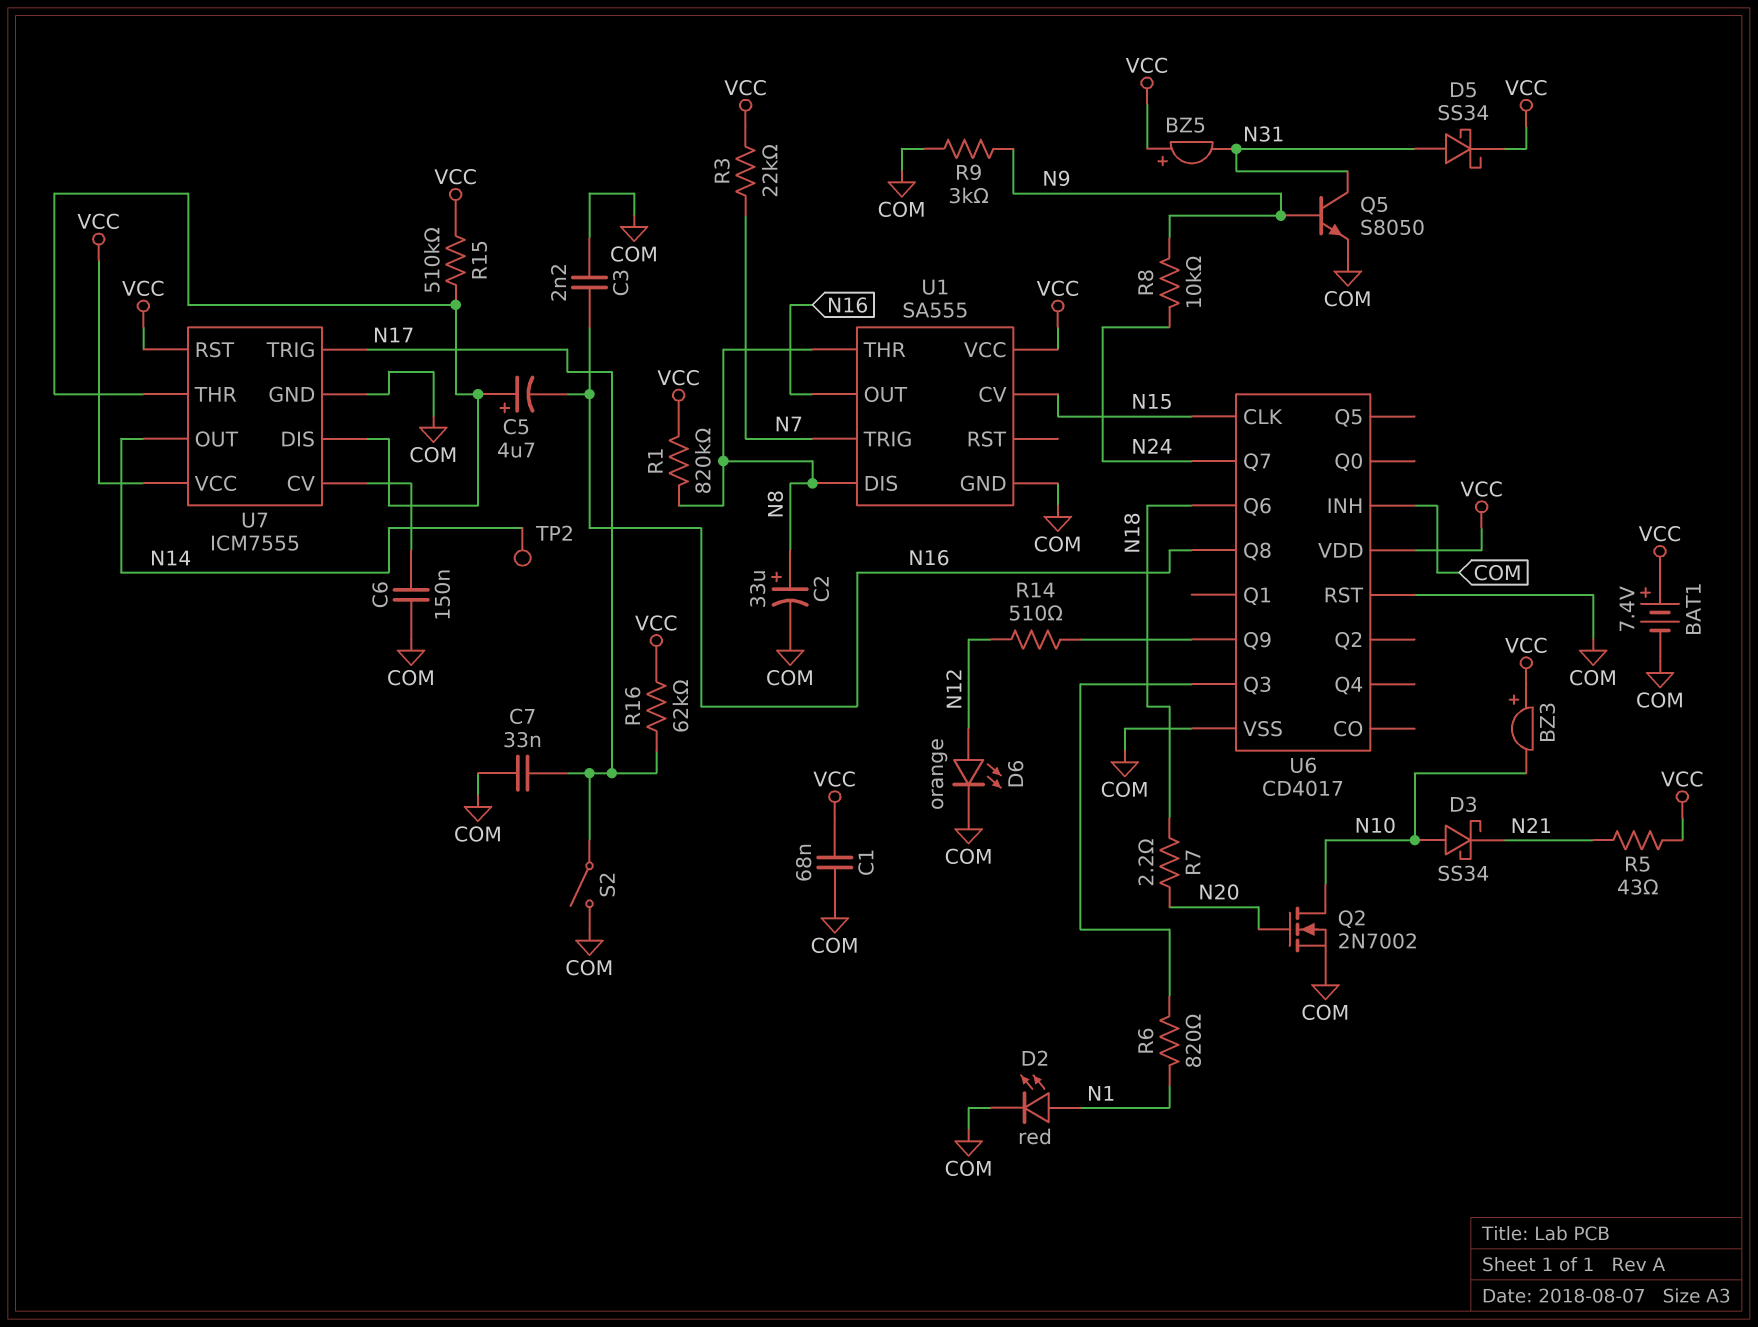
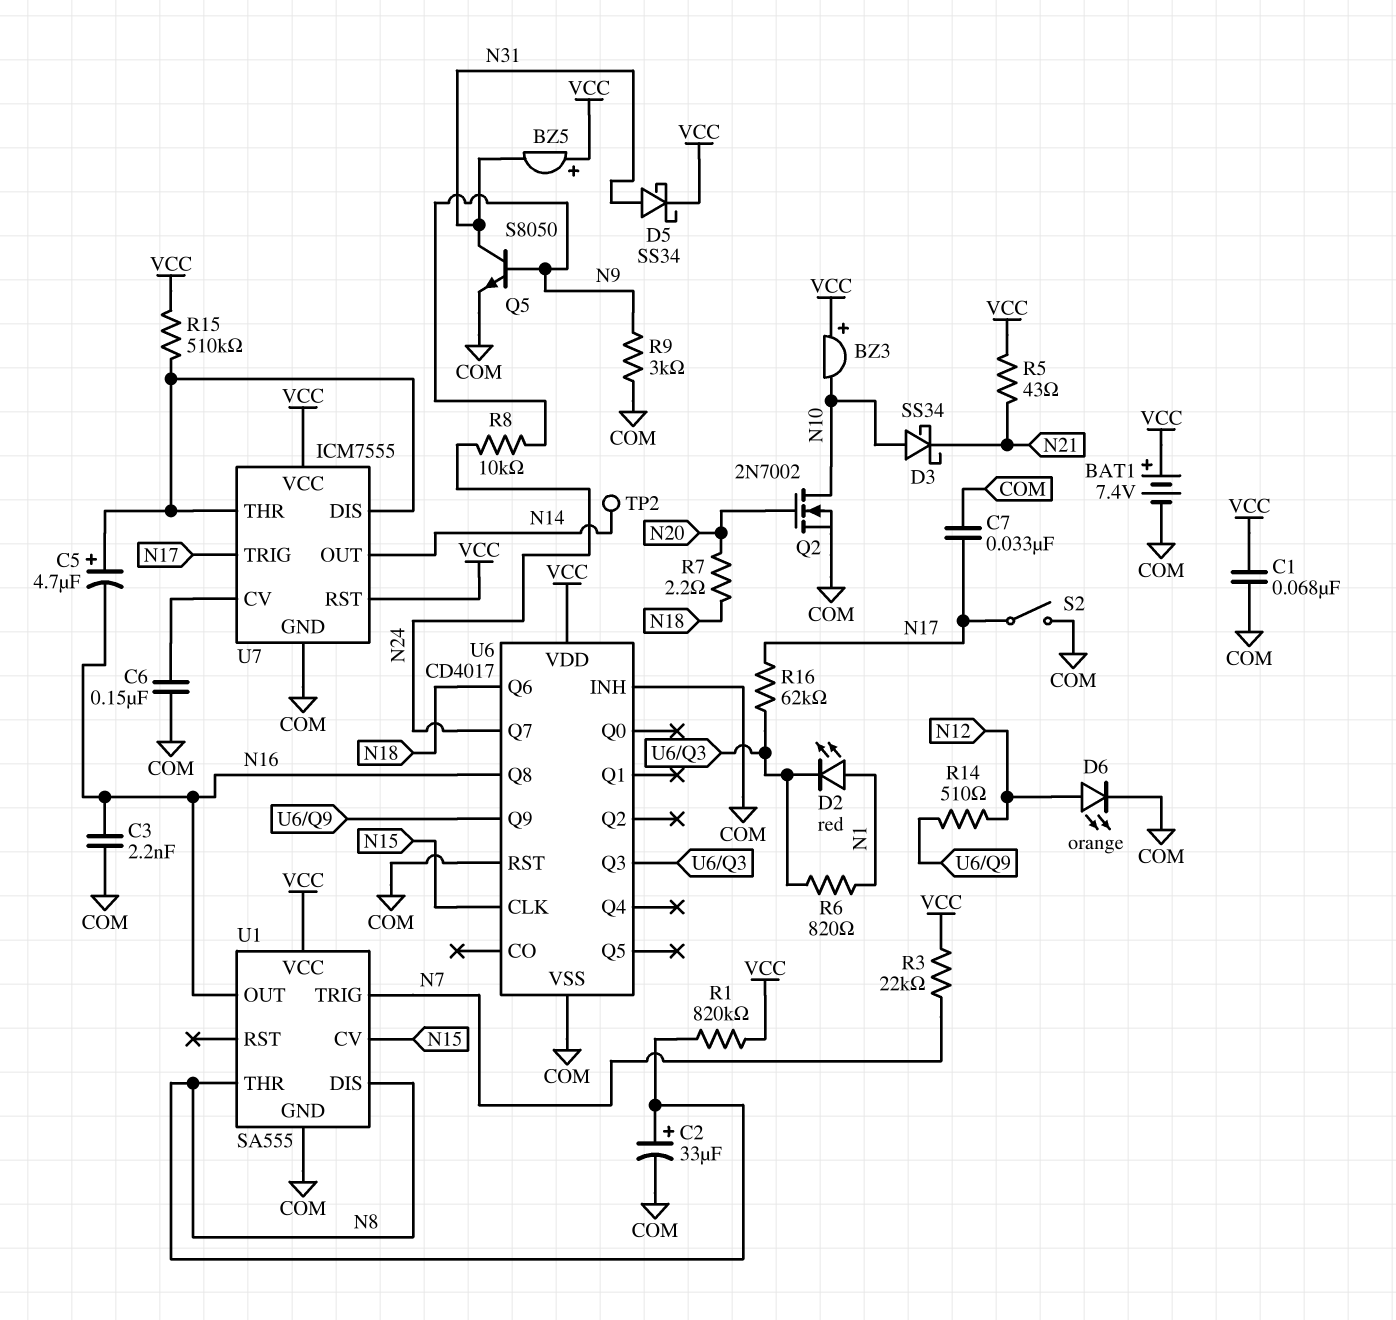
D2: LED red (A N1, K COM) -> LED red (A N1, K U6/Q3)
R16: 62k (N17, VCC) -> 62k (N17, U6/Q3)

